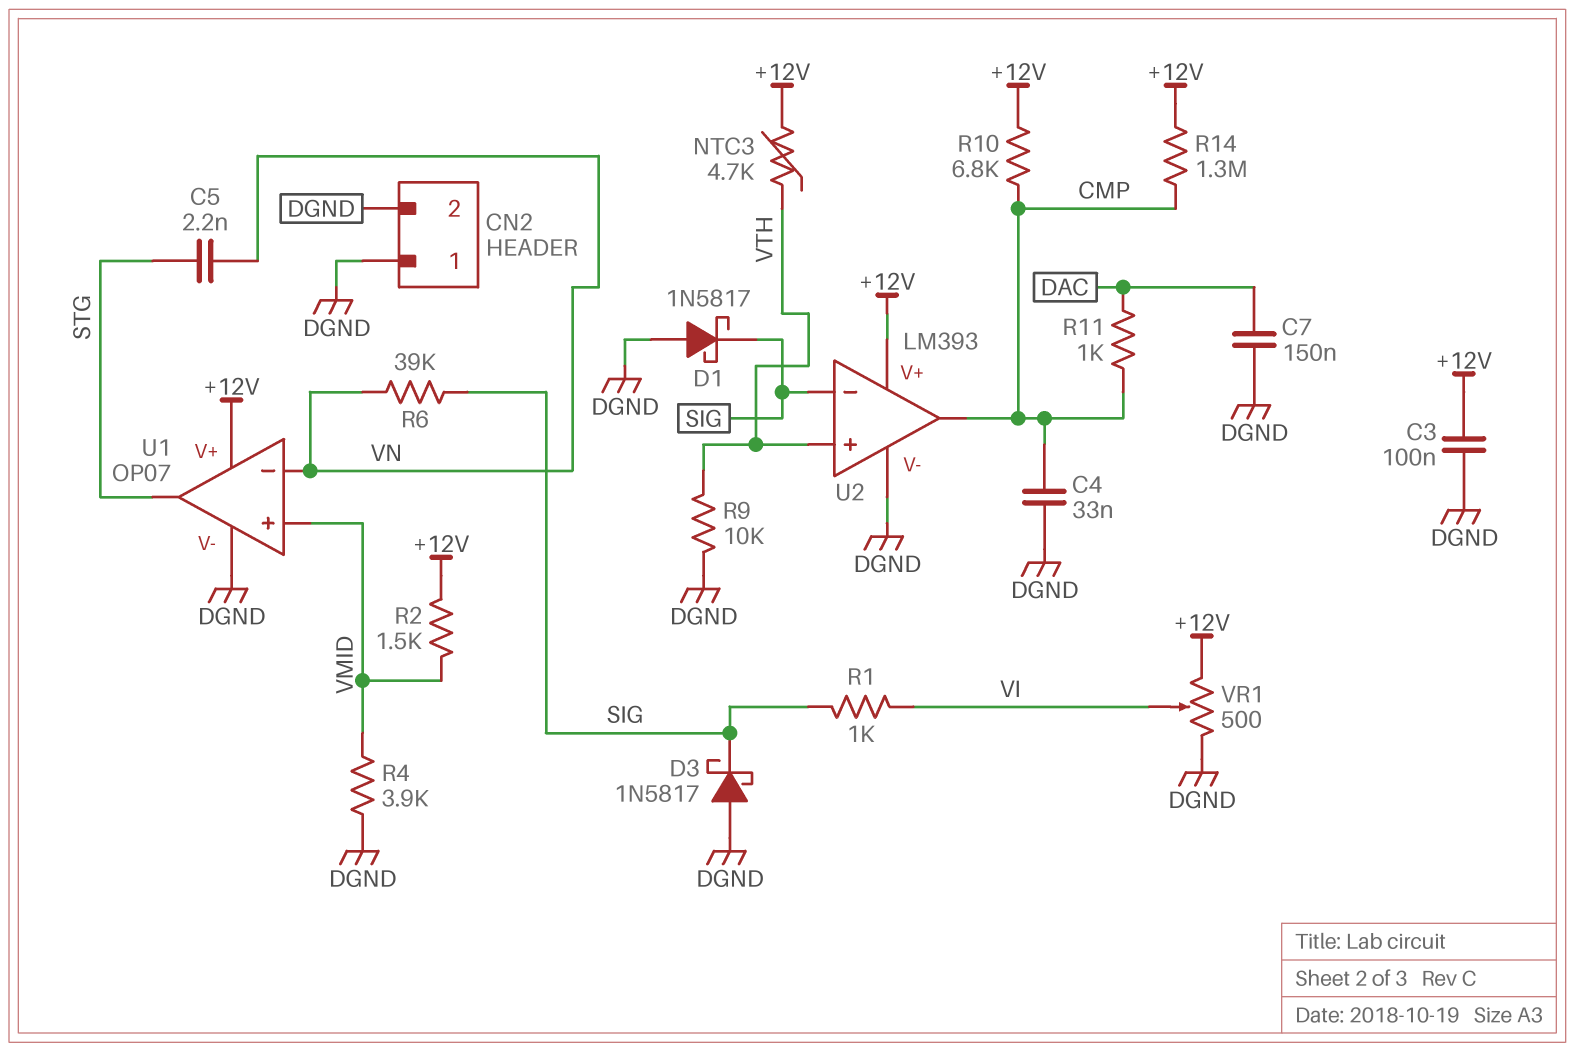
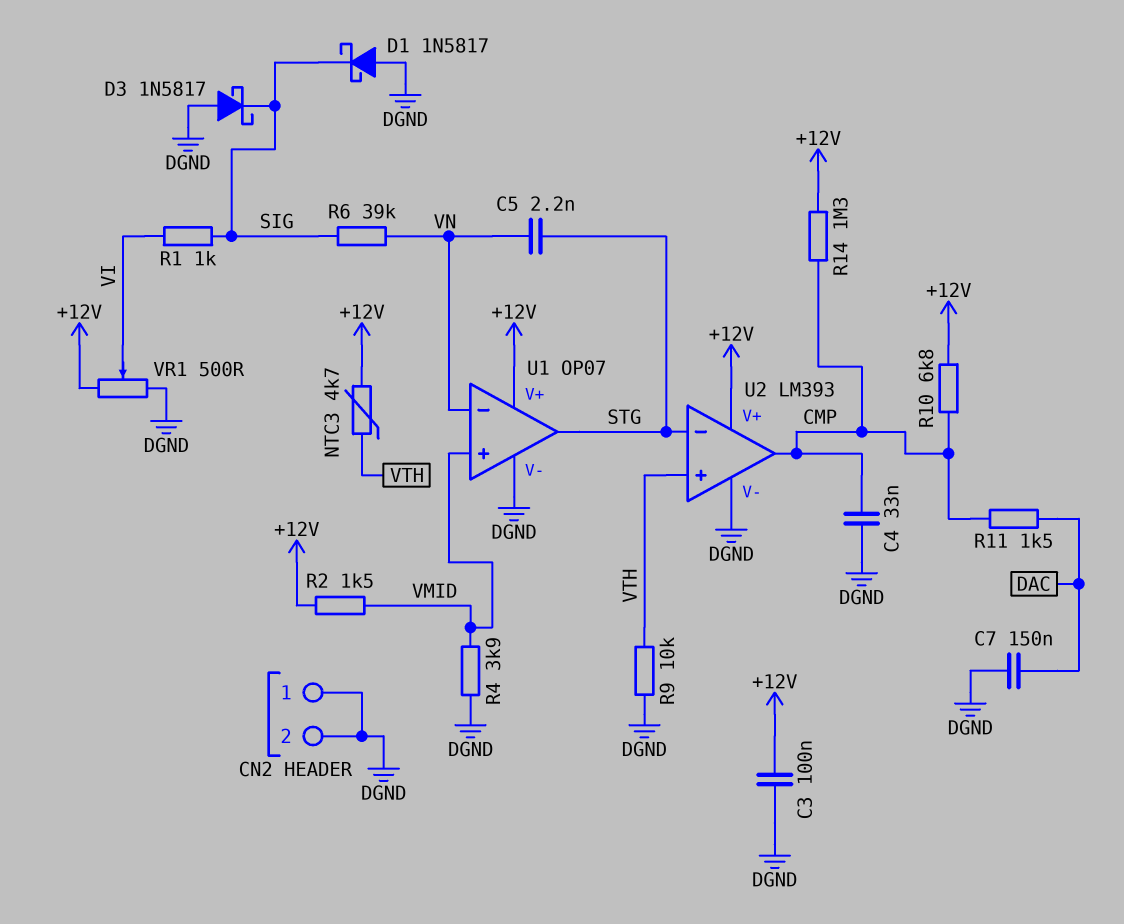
R11: 1k (CMP, DAC) -> 1.5k (CMP, DAC)
U2 pin in-: SIG -> STG

